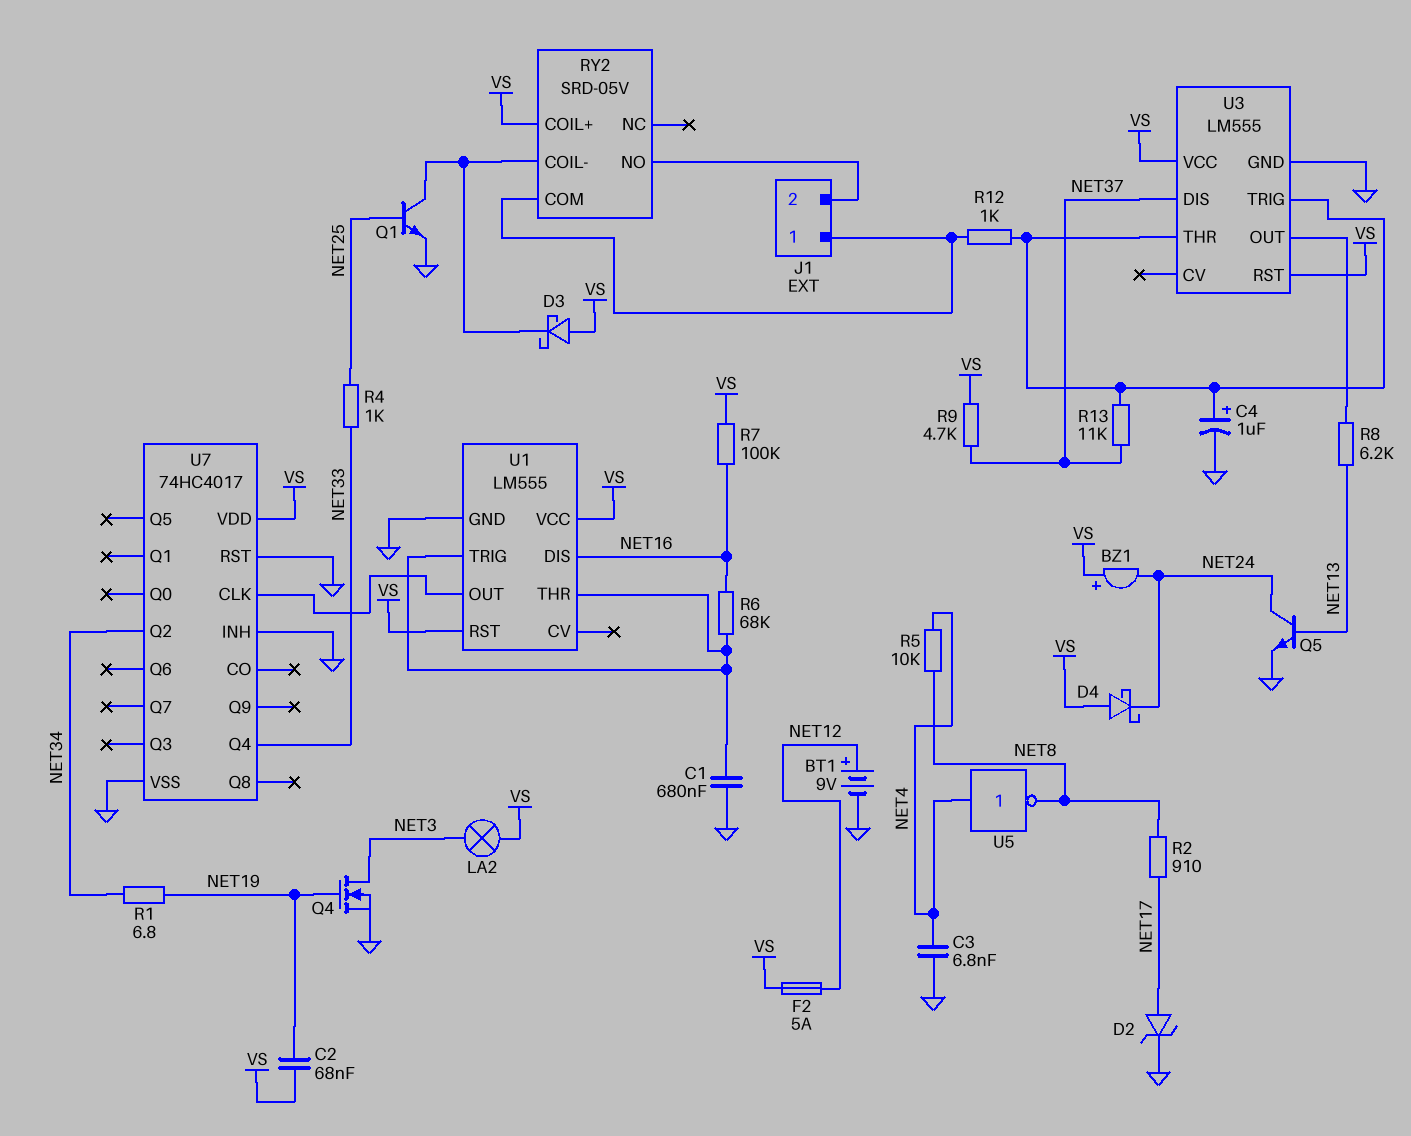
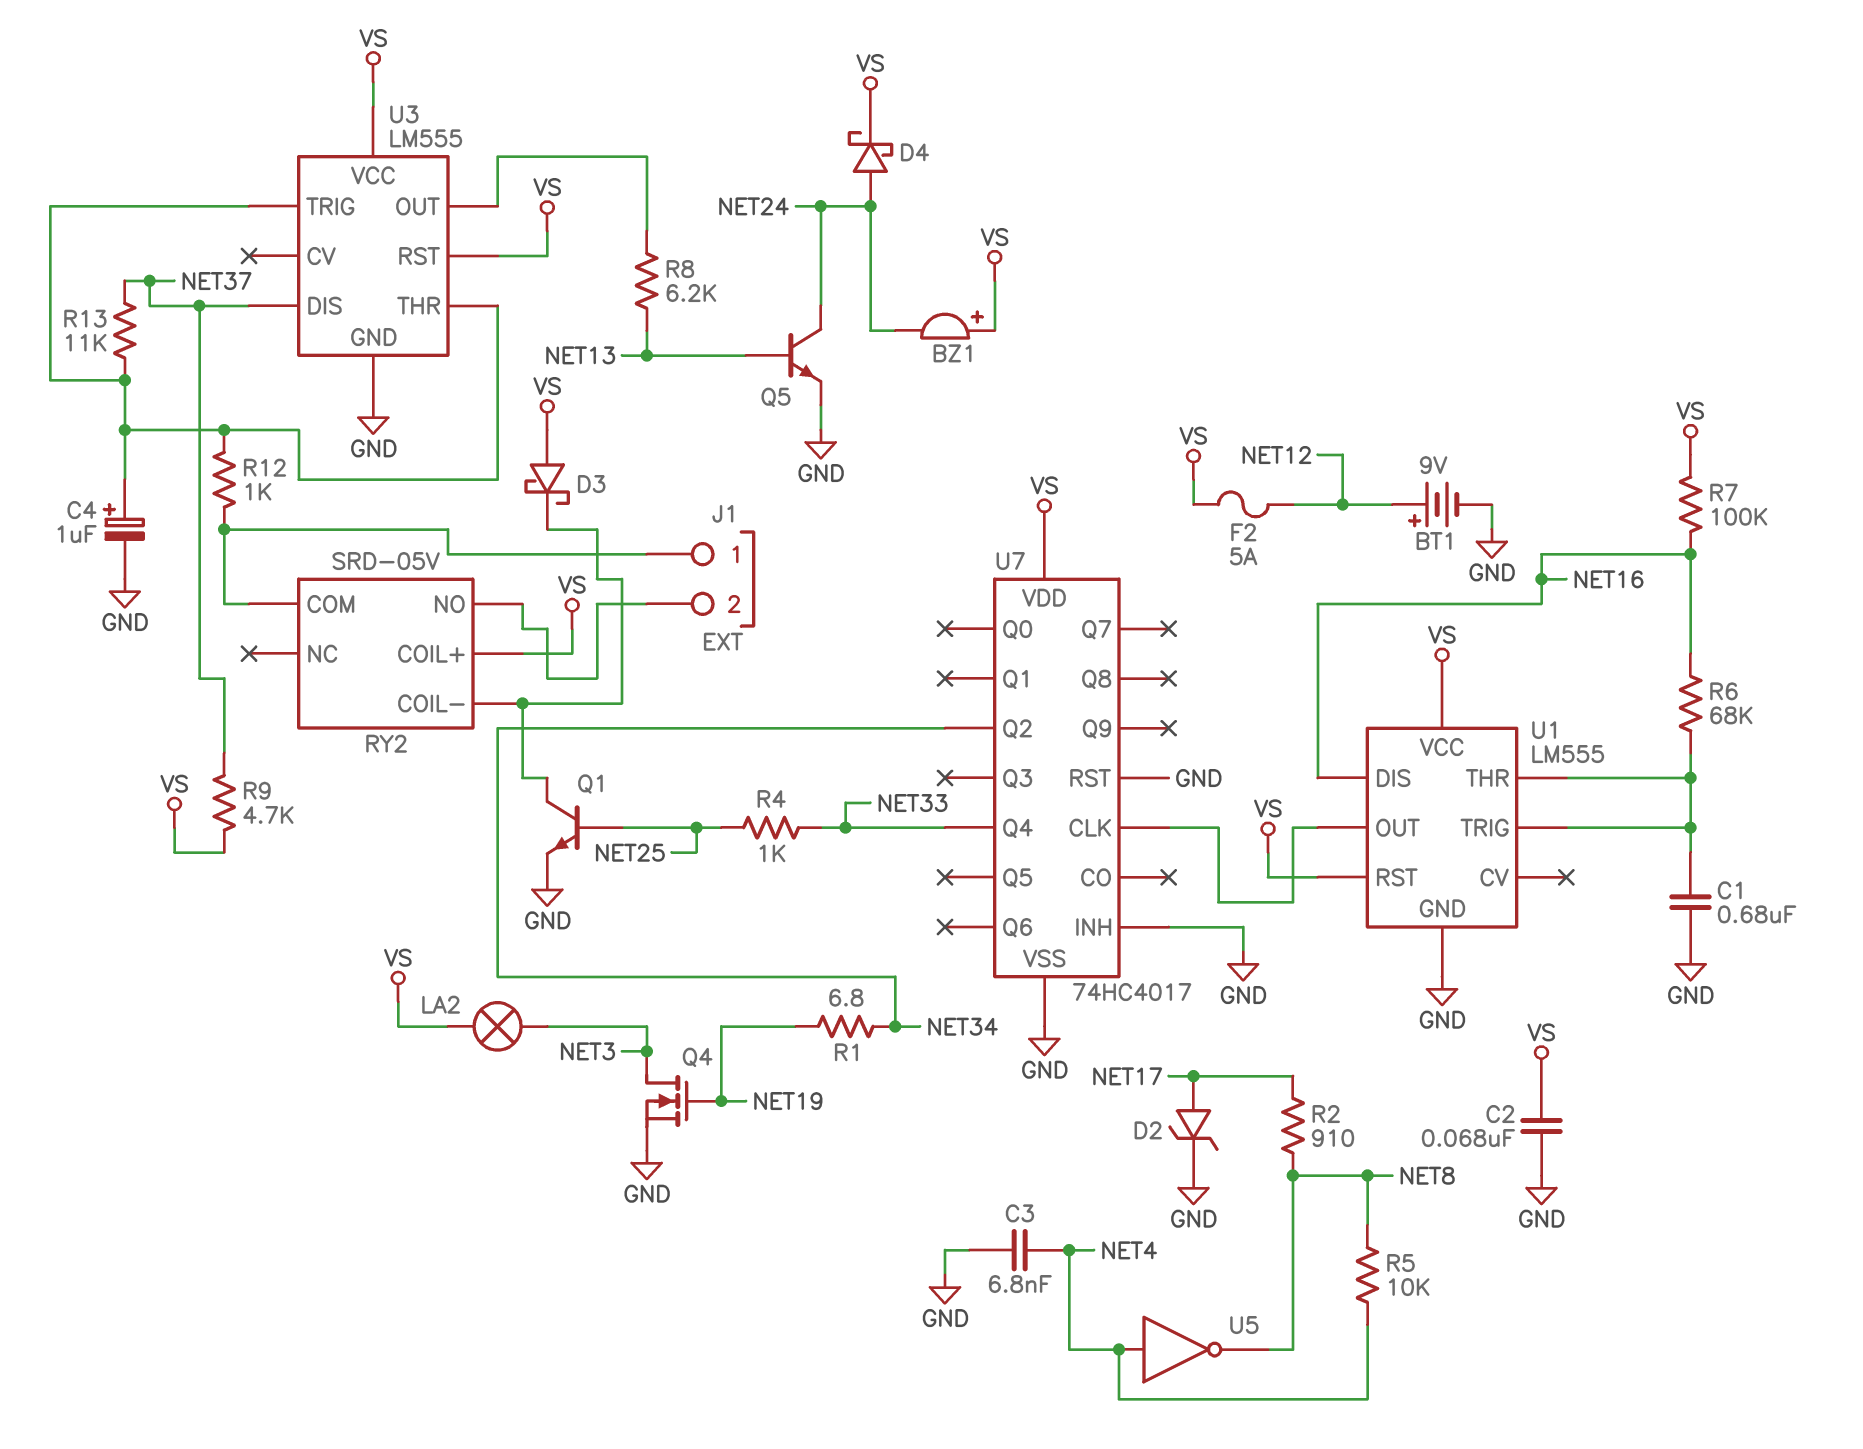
C2: 68nF (NET19, VS) -> 68nF (GND, VS)
D4: schottky (A VS, K NET24) -> schottky (A NET24, K VS)

